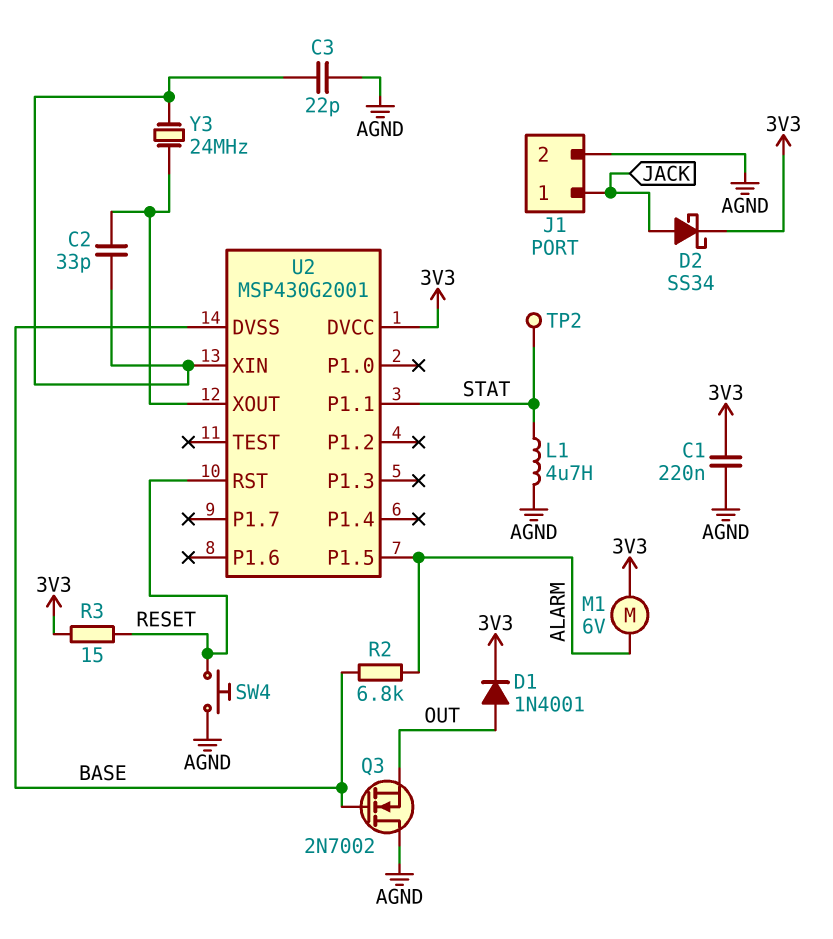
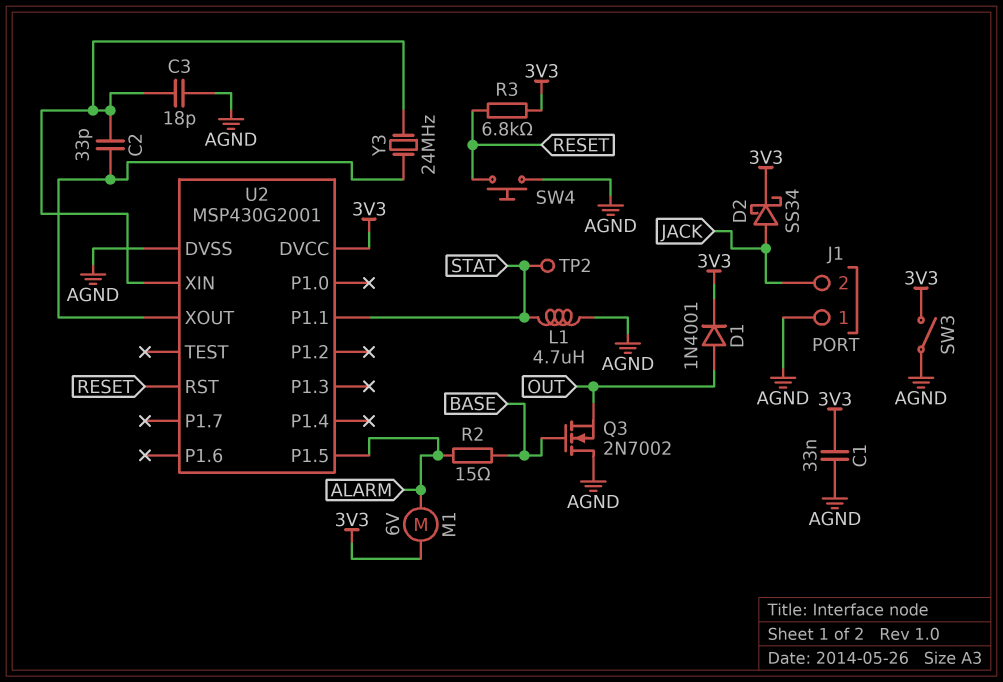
C1: 220nF (3V3, AGND) -> 33nF (3V3, AGND)
C3: 22pF (AGND, U2/XIN) -> 18pF (AGND, U2/XIN)
J1 pin 1: JACK -> AGND
J1 pin 2: AGND -> JACK
R2: 6.8k (ALARM, BASE) -> 15 (ALARM, BASE)
R3: 15 (3V3, RESET) -> 6.8k (3V3, RESET)
SW3: none -> switch (3V3, AGND)
U2 pin DVSS: BASE -> AGND

